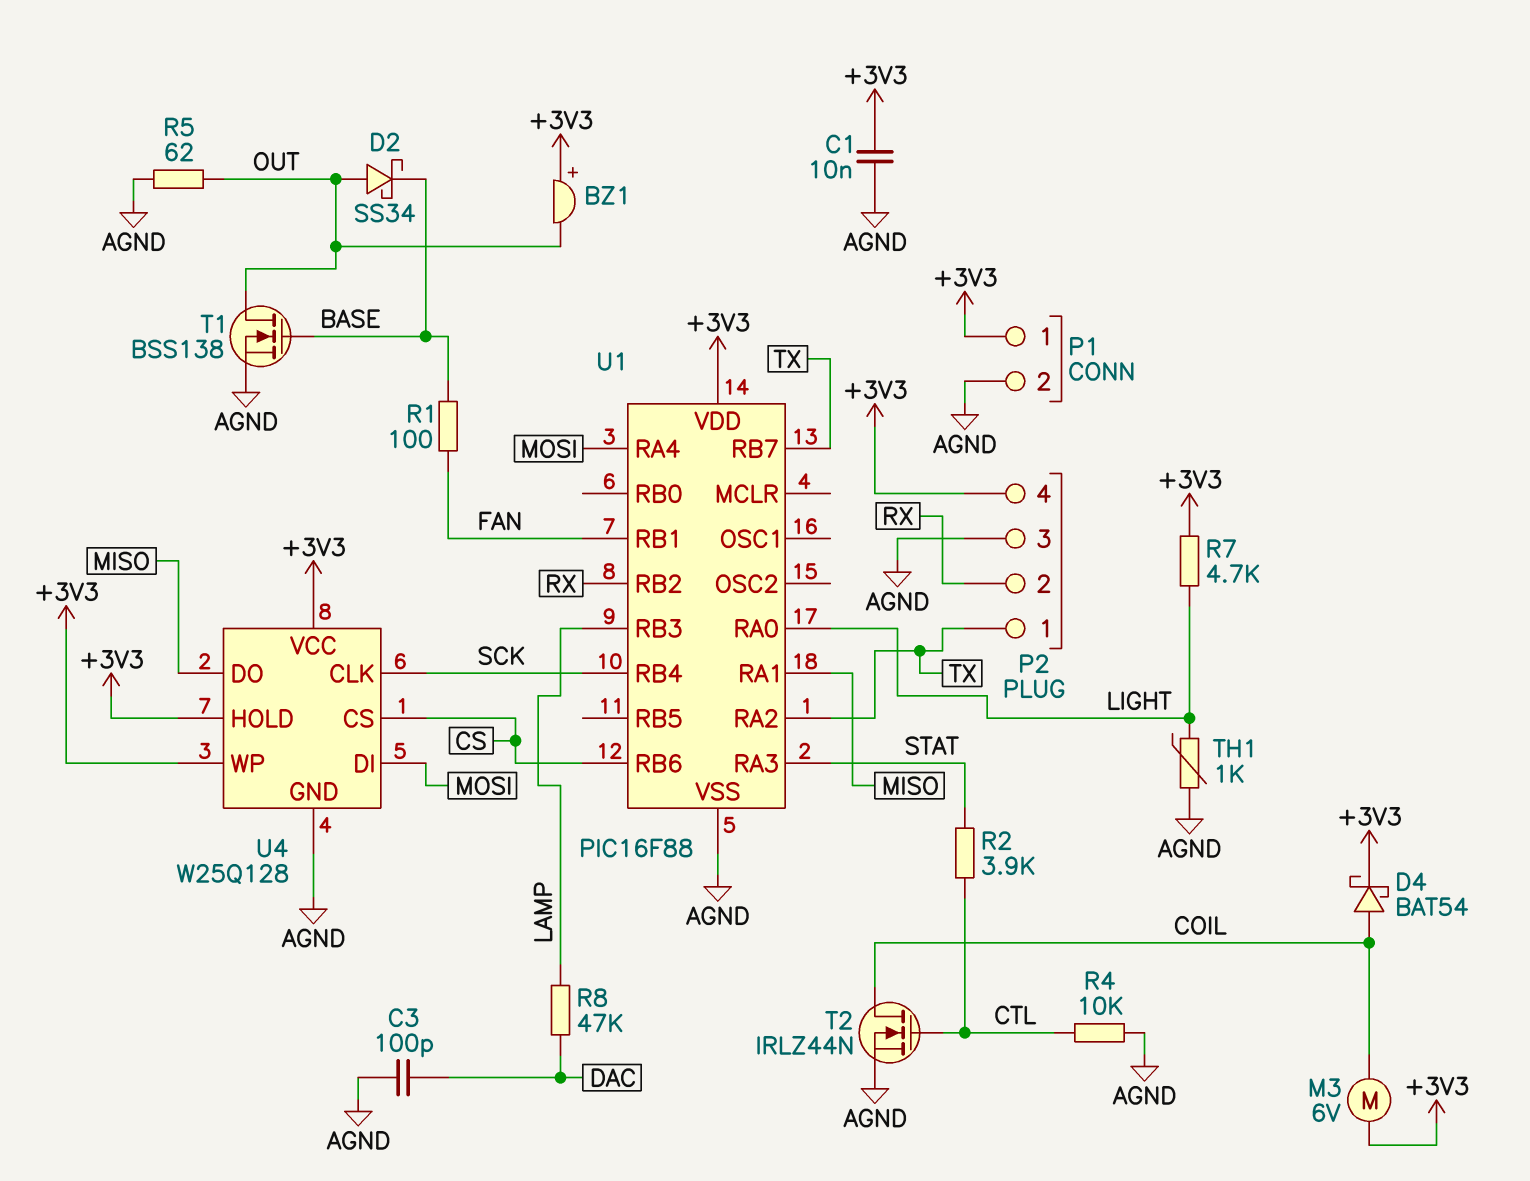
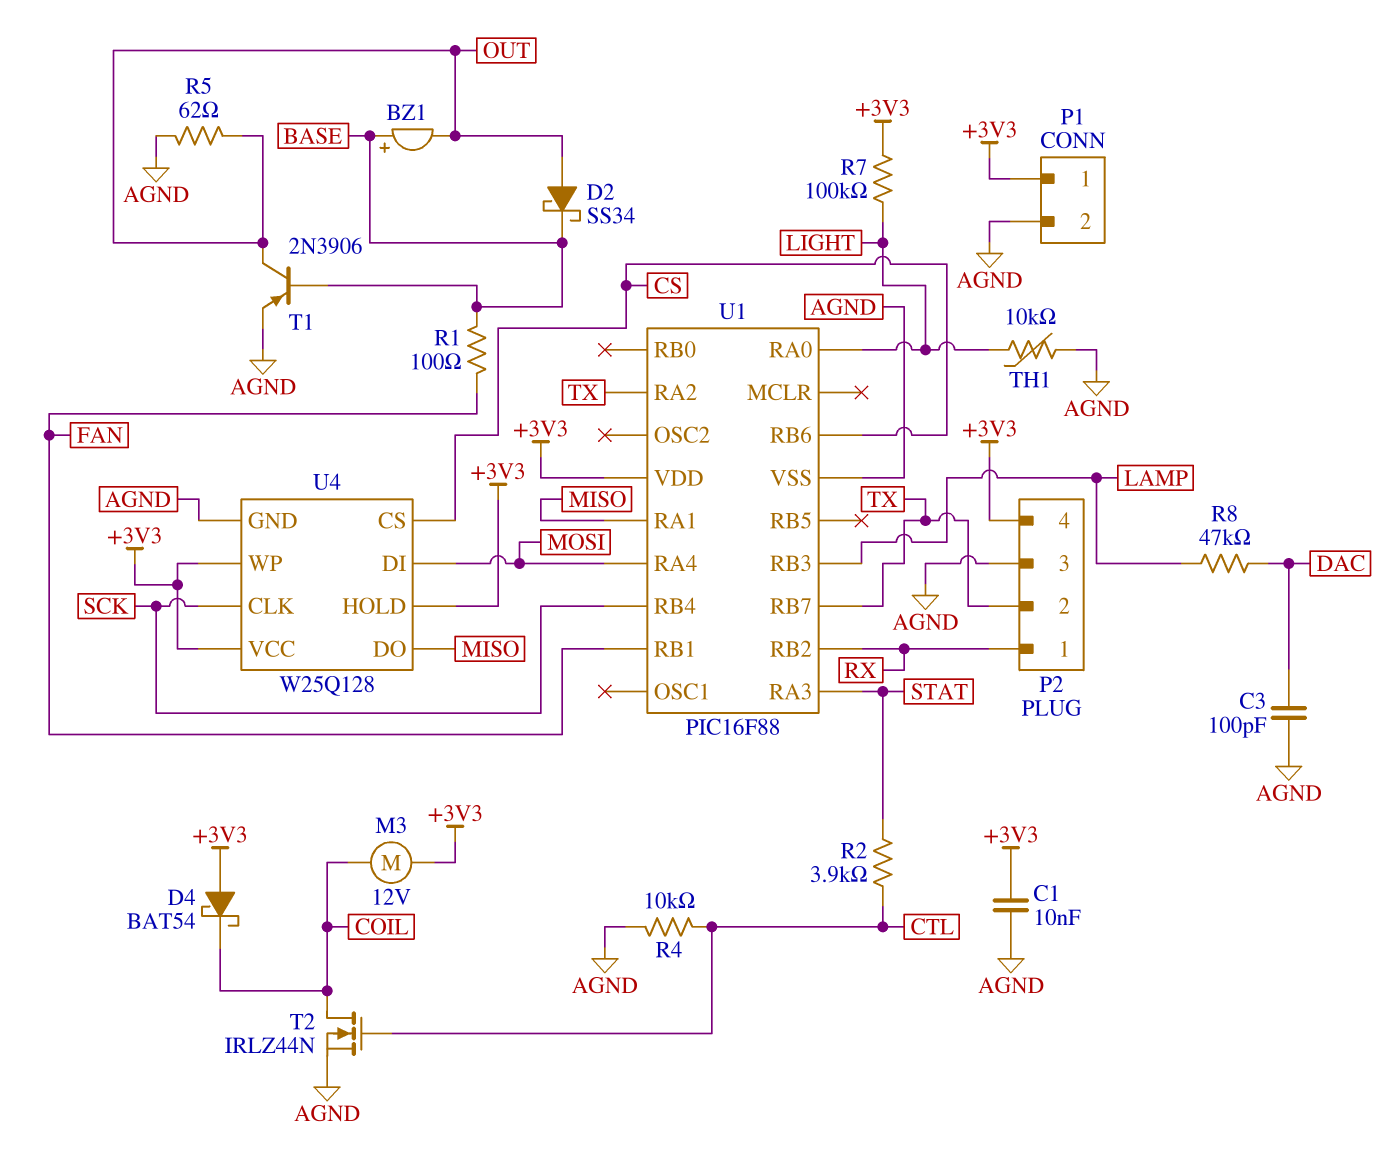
BZ1: buzzer (plus +3V3, minus OUT) -> buzzer (plus BASE, minus OUT)
D4: schottky BAT54 (A COIL, K +3V3) -> schottky BAT54 (A +3V3, K COIL)
M3: motor 6V (+3V3, COIL) -> motor 12V (+3V3, COIL)
P2 pin 1: TX -> RX
P2 pin 2: RX -> TX
R7: 4.7k (+3V3, LIGHT) -> 100k (+3V3, LIGHT)
T1: NMOS BSS138 (G BASE, D OUT, S AGND) -> PNP 2N3906 (B BASE, C OUT, E AGND)
TH1: 1k (AGND, LIGHT) -> 10k (AGND, LIGHT)

